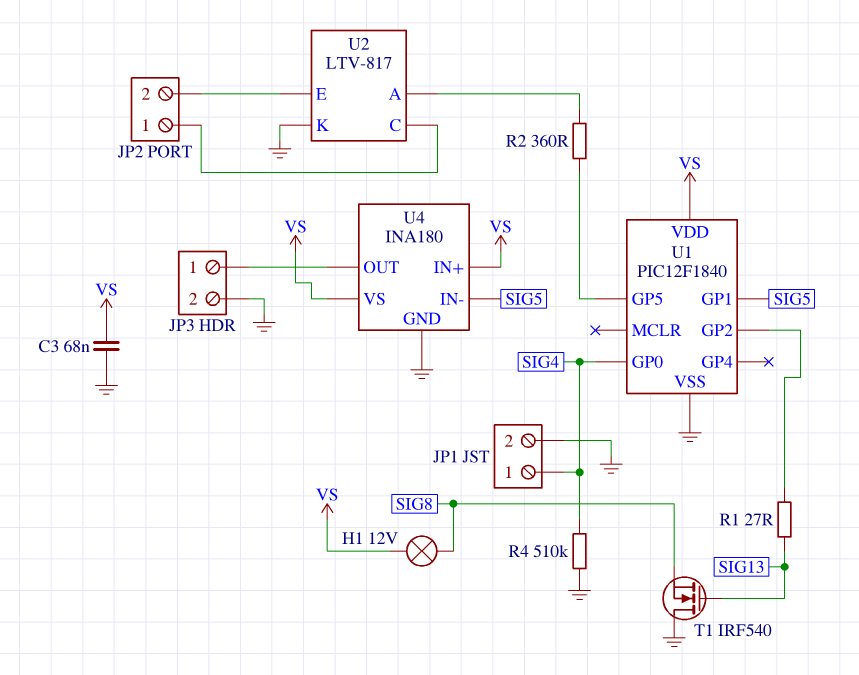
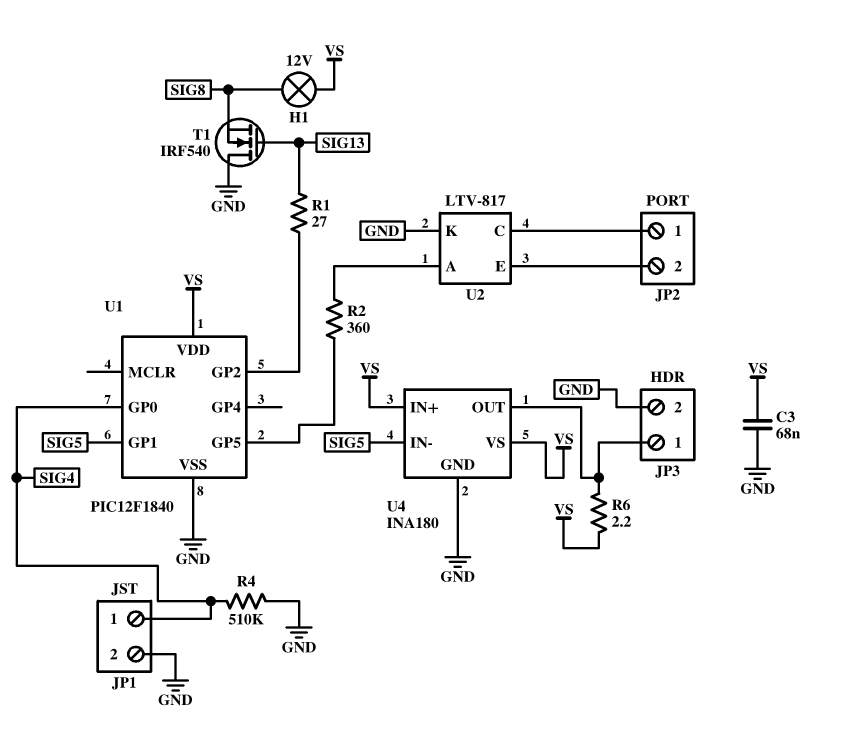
R6: none -> 2.2 (JP3/1, VS)

